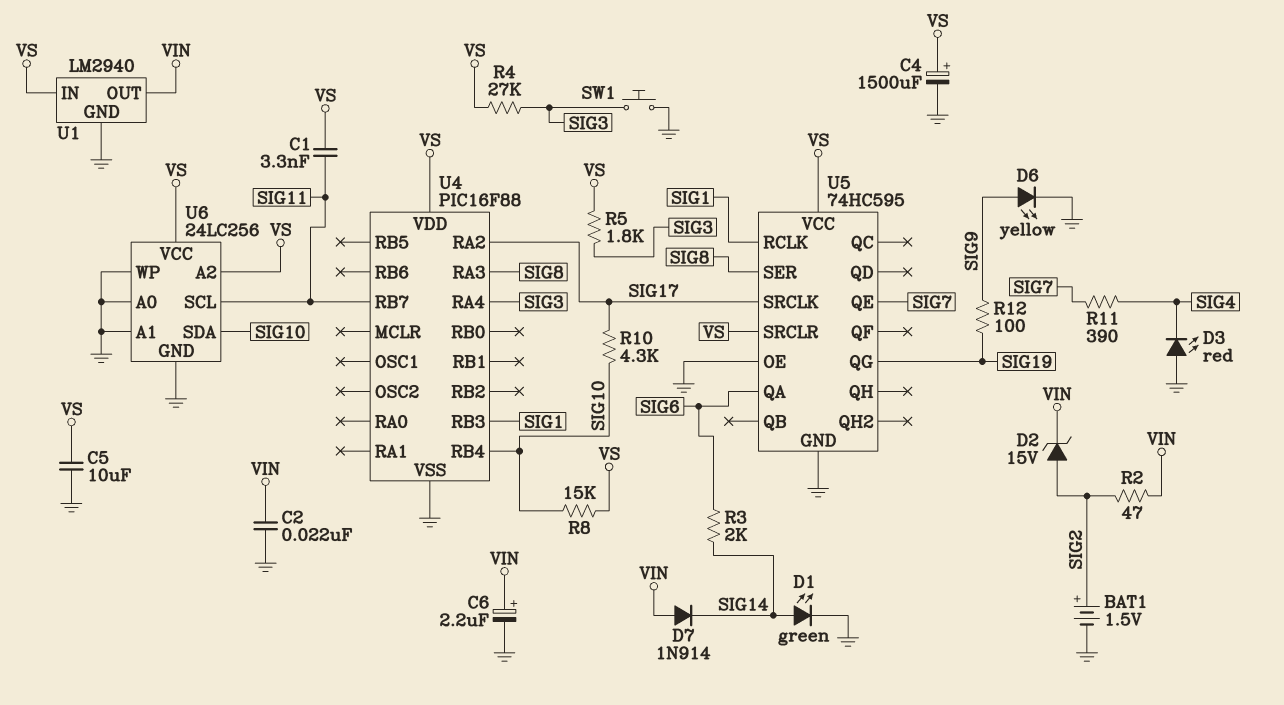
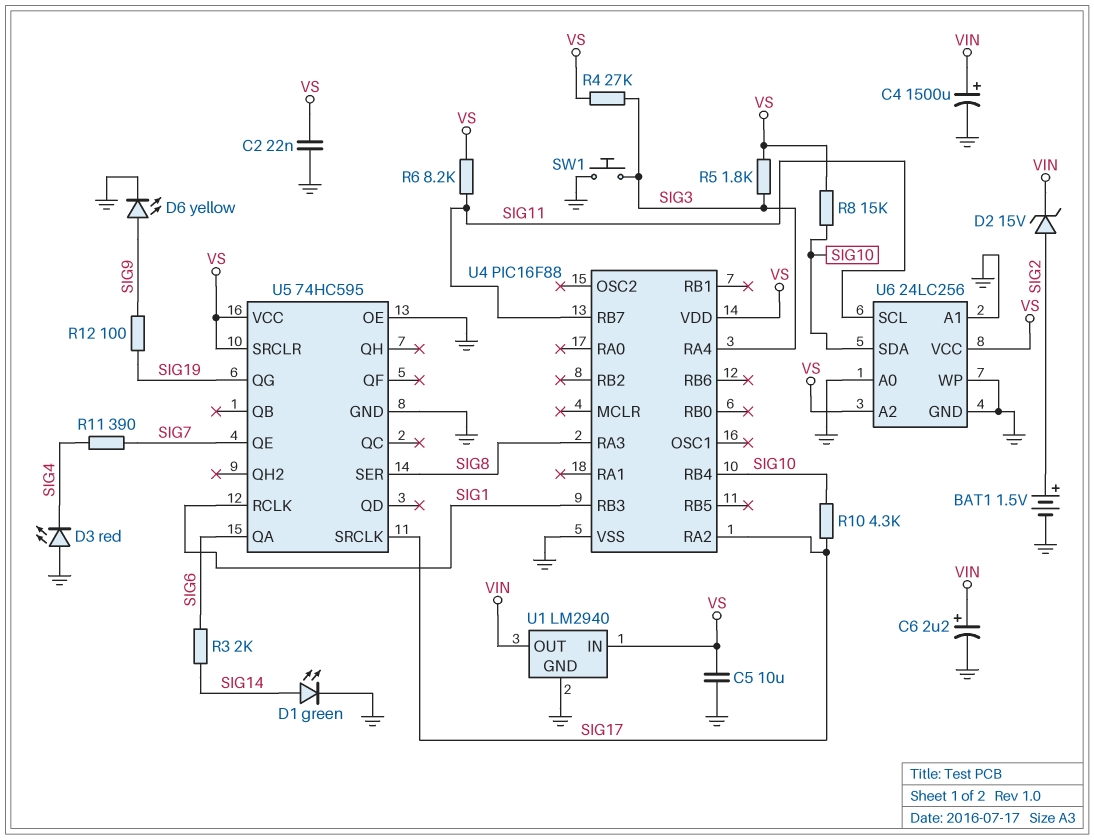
C1: 3.3nF (SIG11, VS) -> none
C2: 22nF (GND, VIN) -> 22nF (GND, VS)
C4: 1500uF (plus VS, minus GND) -> 1500uF (plus VIN, minus GND)
D7: diode 1N914 (A VIN, K SIG14) -> none
R2: 47 (SIG2, VIN) -> none
R6: none -> 8.2k (SIG11, VS)

